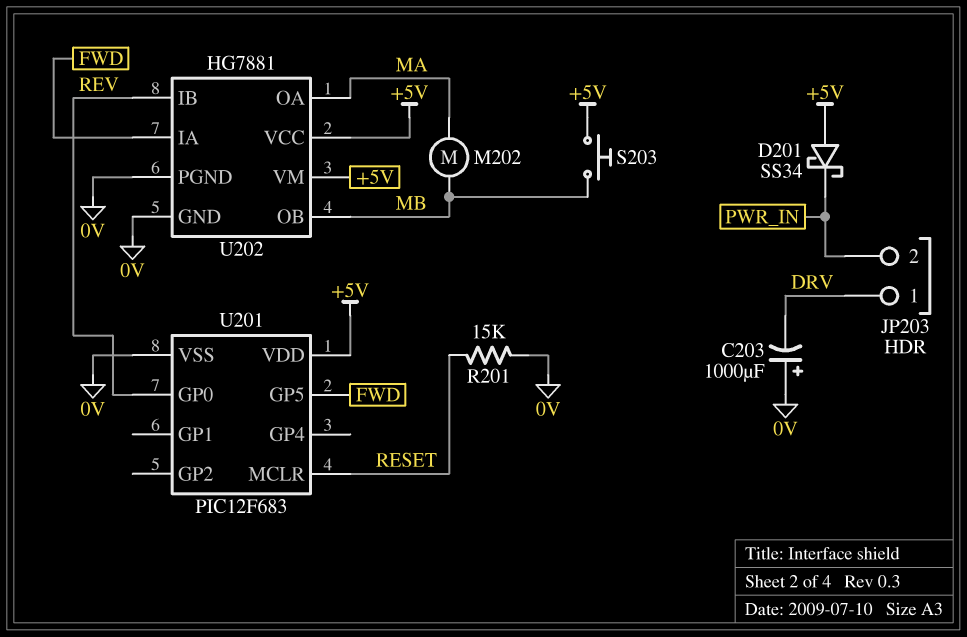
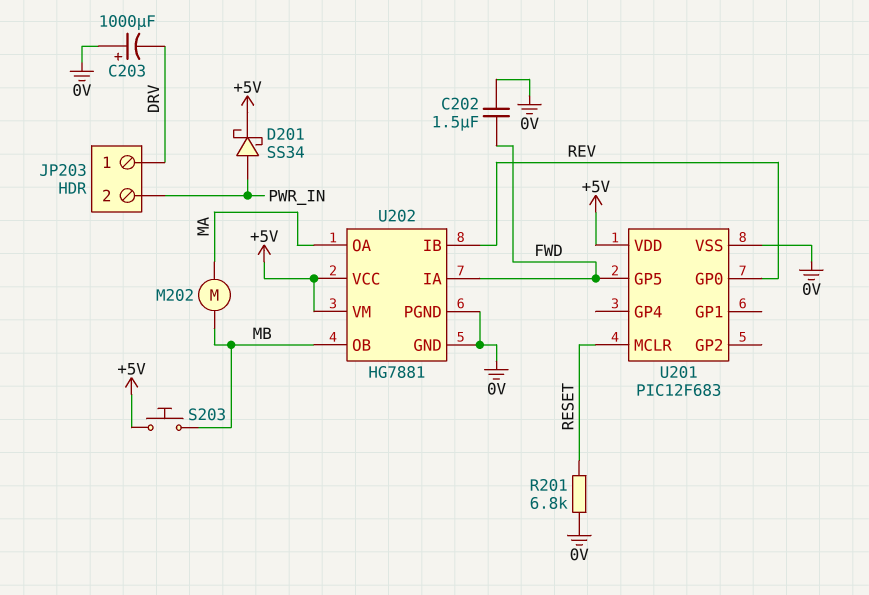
C202: none -> 1.5uF (0V, FWD)
D201: schottky SS34 (A +5V, K PWR_IN) -> schottky SS34 (A PWR_IN, K +5V)
R201: 15k (0V, RESET) -> 6.8k (0V, RESET)

